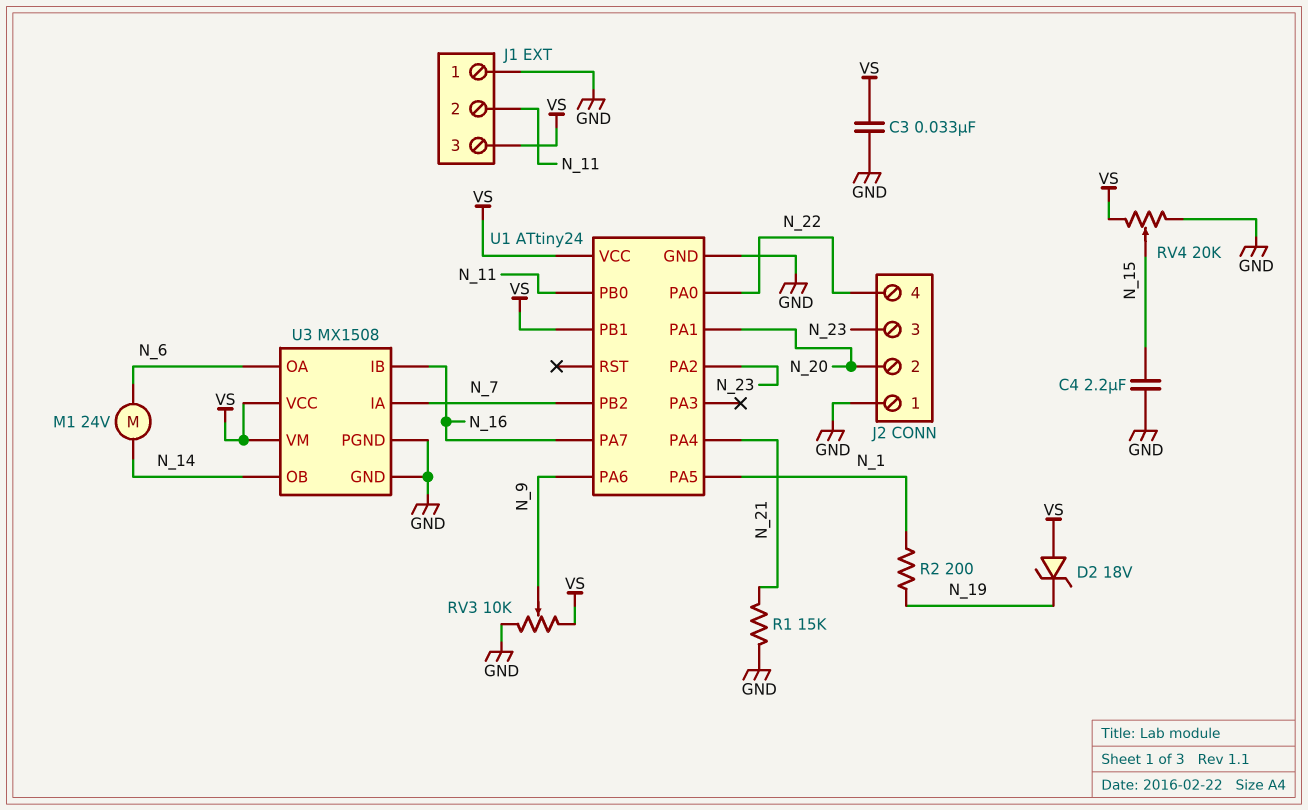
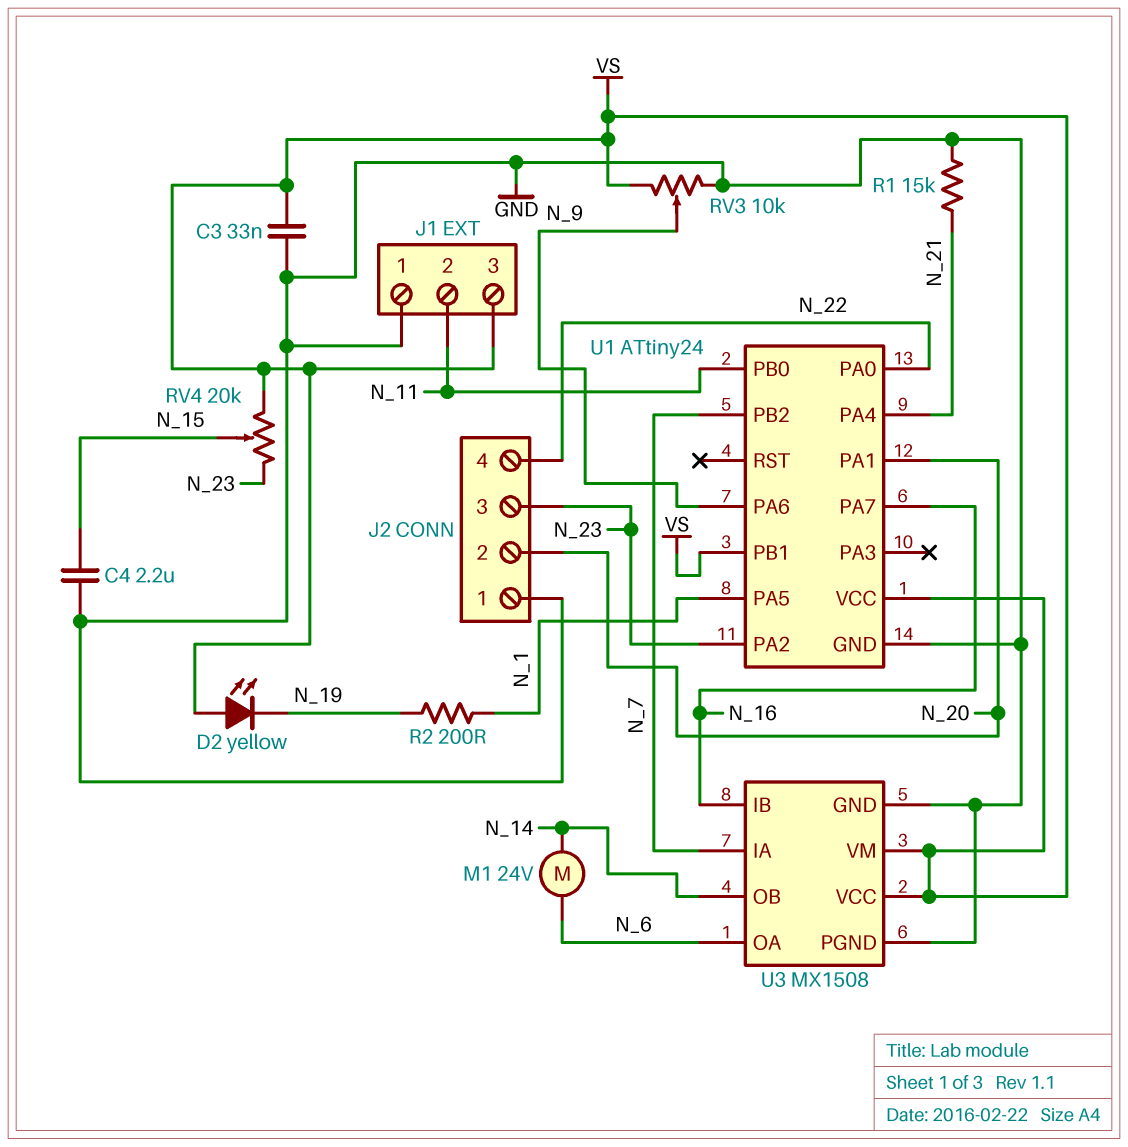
D2: zener 18V (A VS, K N_19) -> LED yellow (A VS, K N_19)
RV4: 20k (GND, VS, wiper N_15) -> 20k (N_23, VS, wiper N_15)

